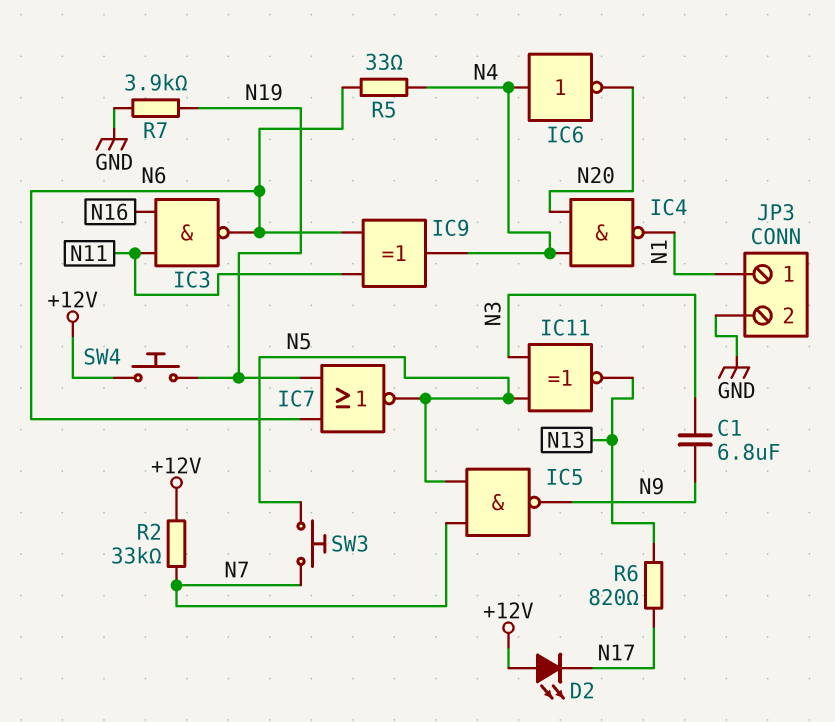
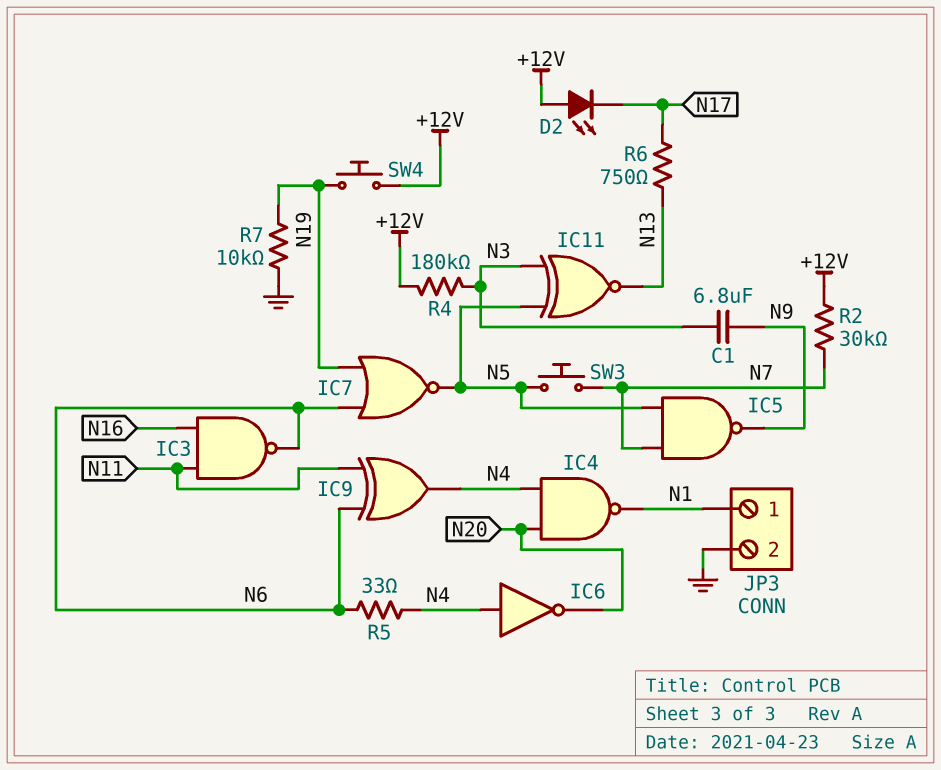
R2: 33k (+12V, N7) -> 30k (+12V, N7)
R4: none -> 180k (+12V, N3)
R6: 820 (N13, N17) -> 750 (N13, N17)
R7: 3.9k (GND, N19) -> 10k (GND, N19)

